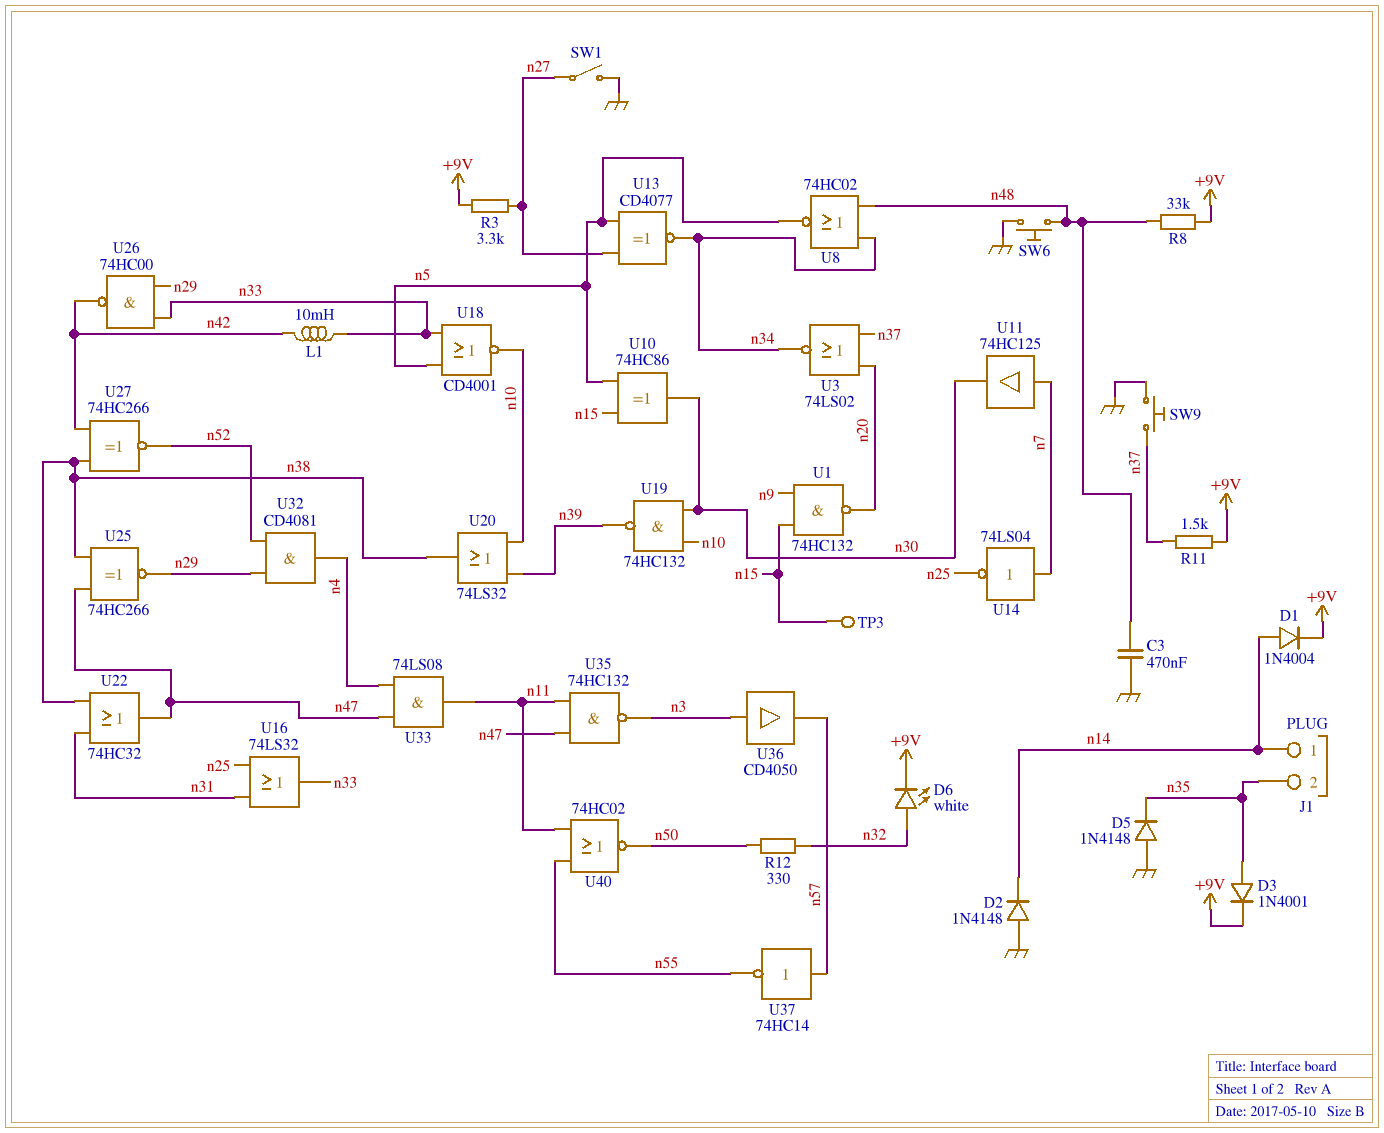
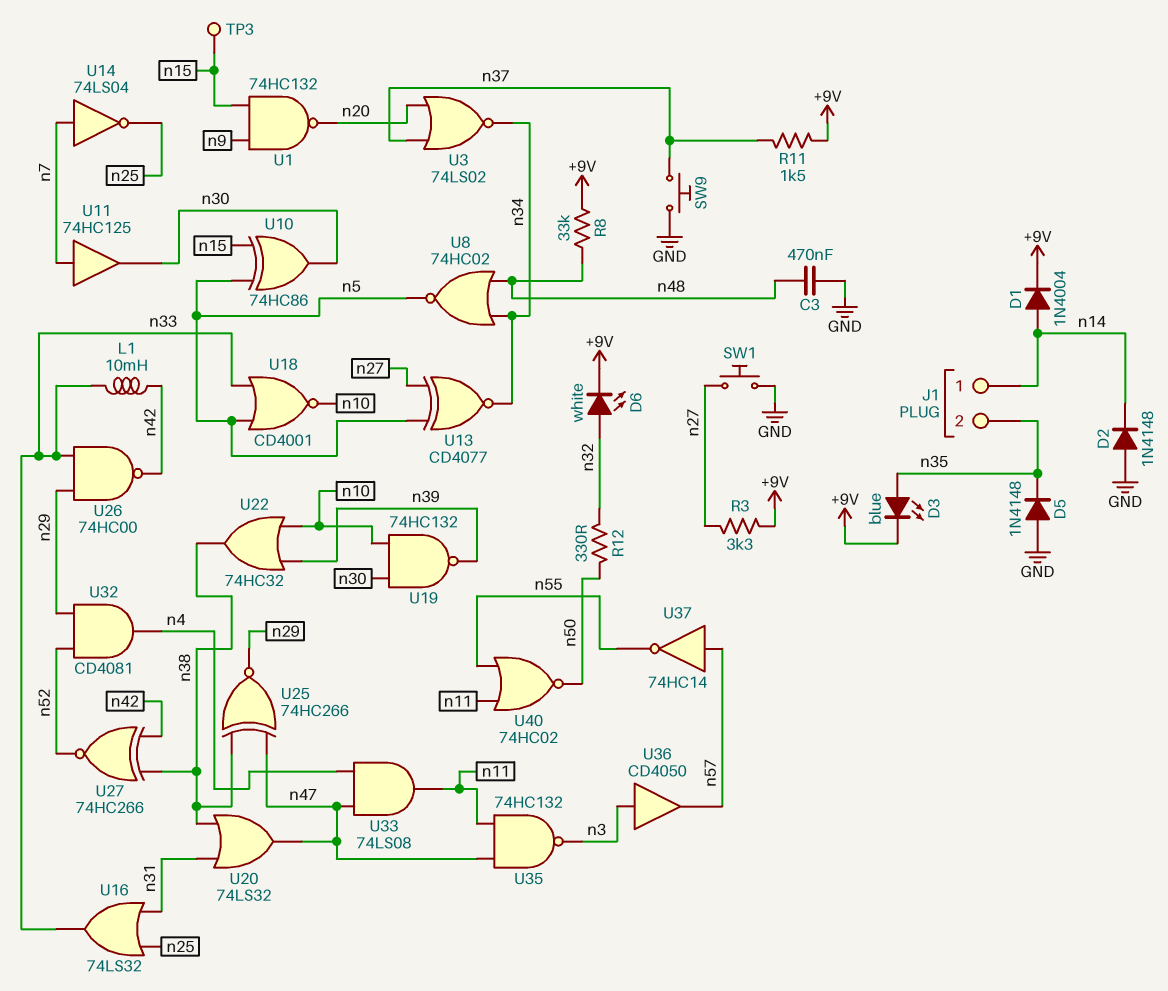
D3: diode 1N4001 (A n35, K +9V) -> LED blue (A n35, K +9V)
SW1: switch (GND, n27) -> button (GND, n27)
SW6: button (GND, n48) -> none
U20: OR 74LS32 (in n10, in n39, out n38) -> OR 74LS32 (in n31, in n38, out n47)
U22: OR 74HC32 (in n31, in n38, out n47) -> OR 74HC32 (in n10, in n39, out n38)

